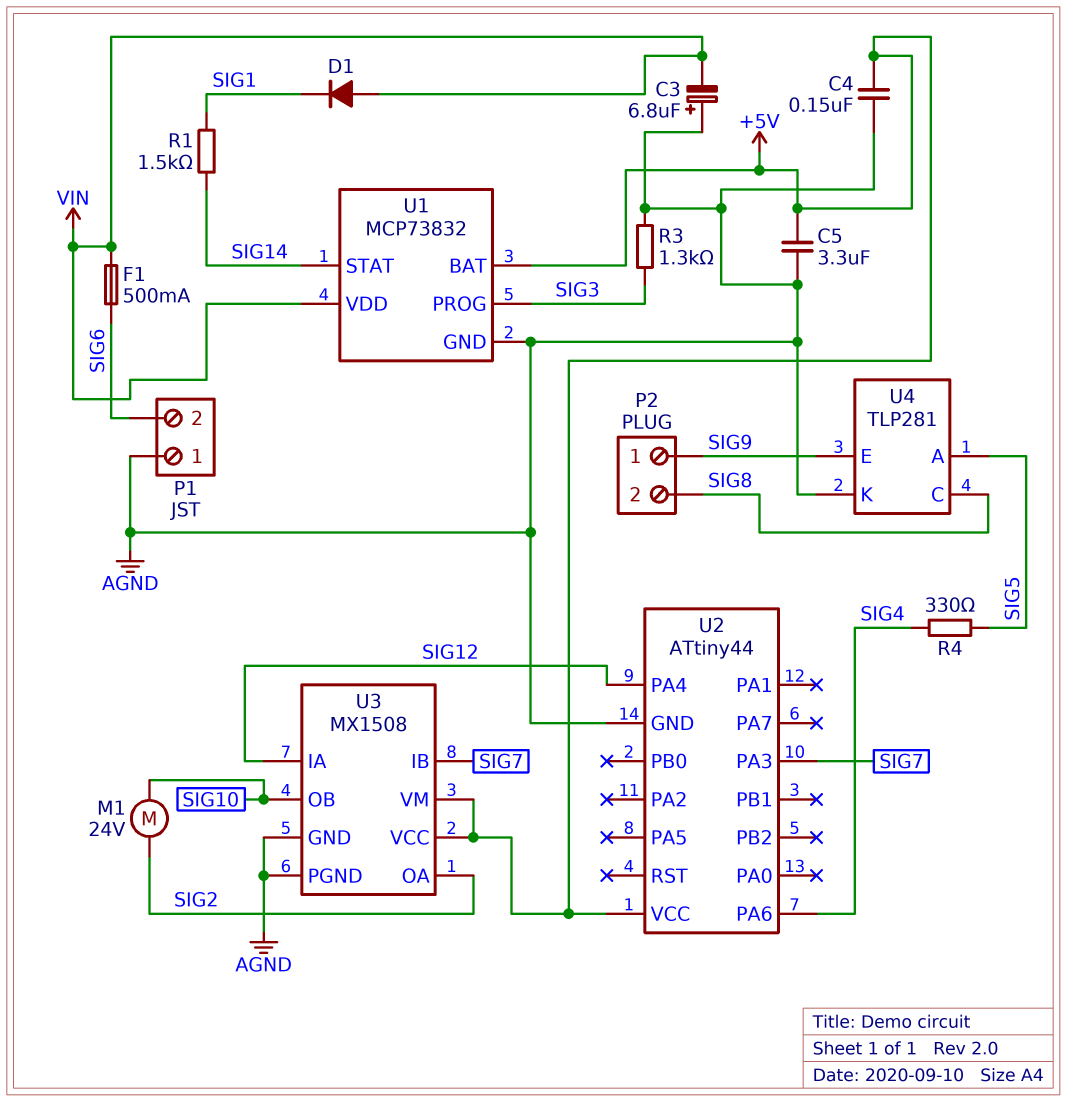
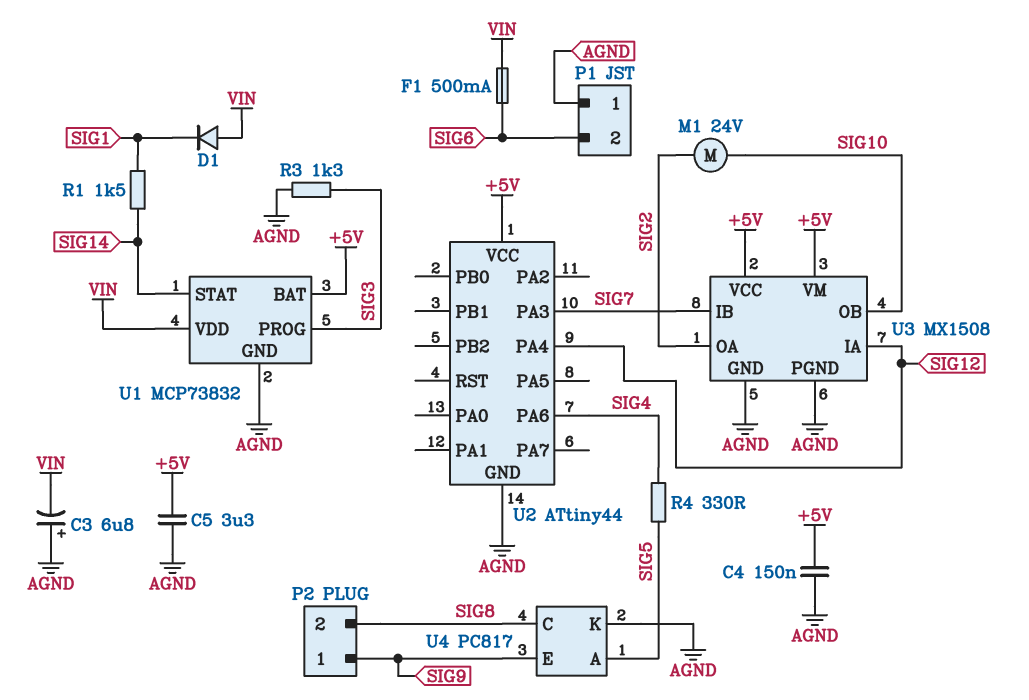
U4: TLP281 -> PC817

